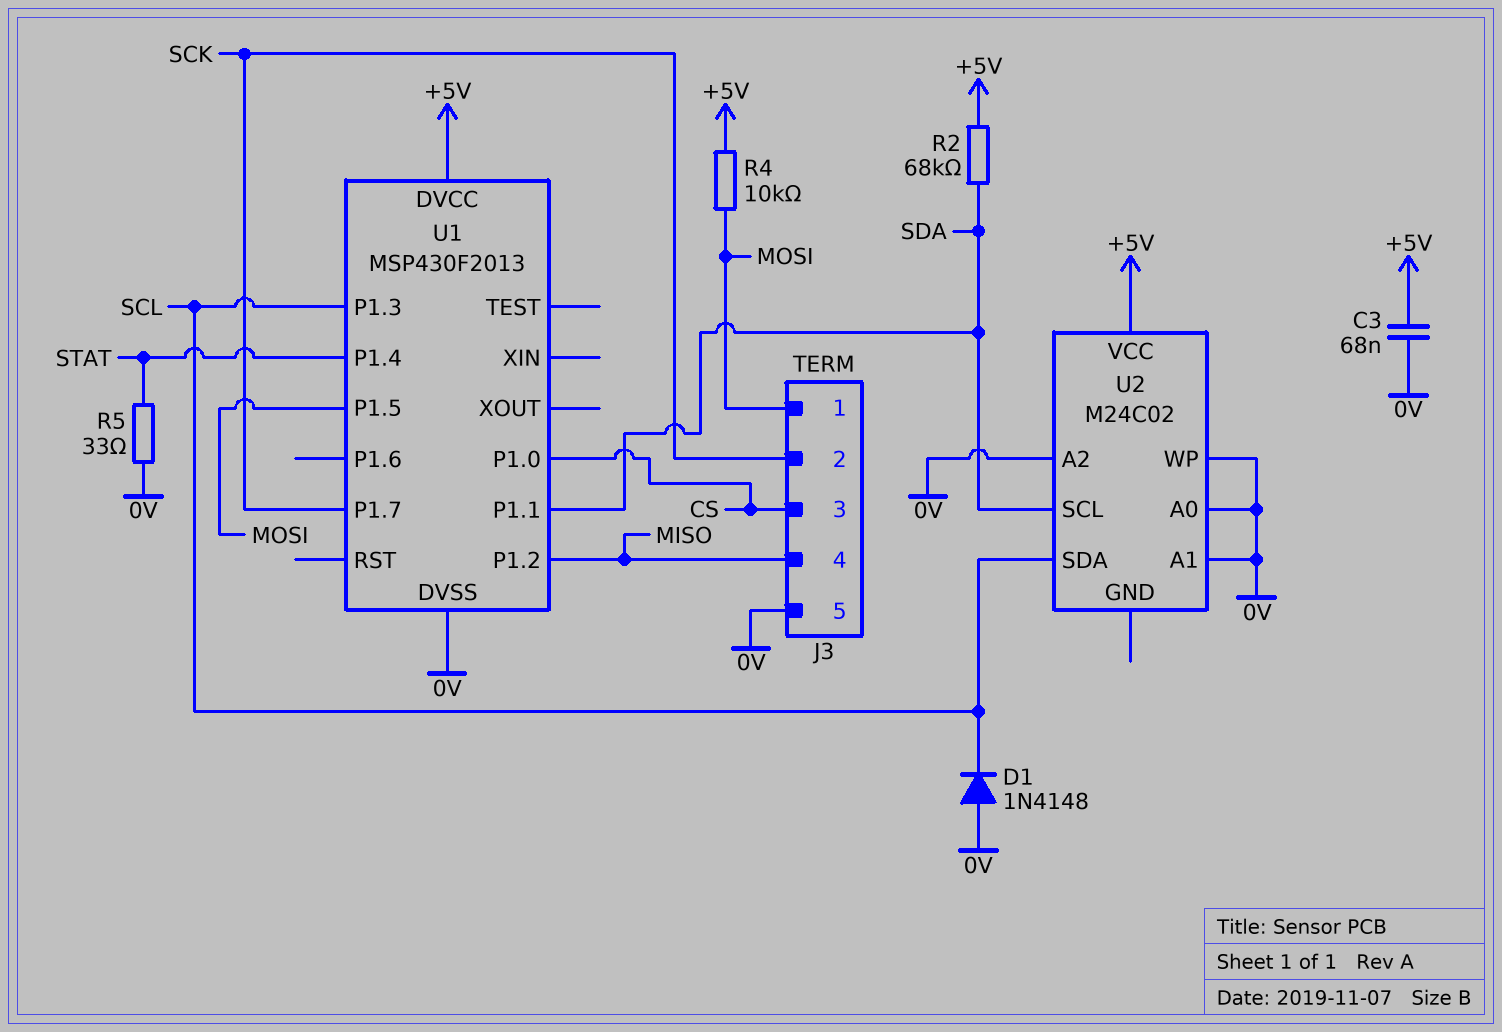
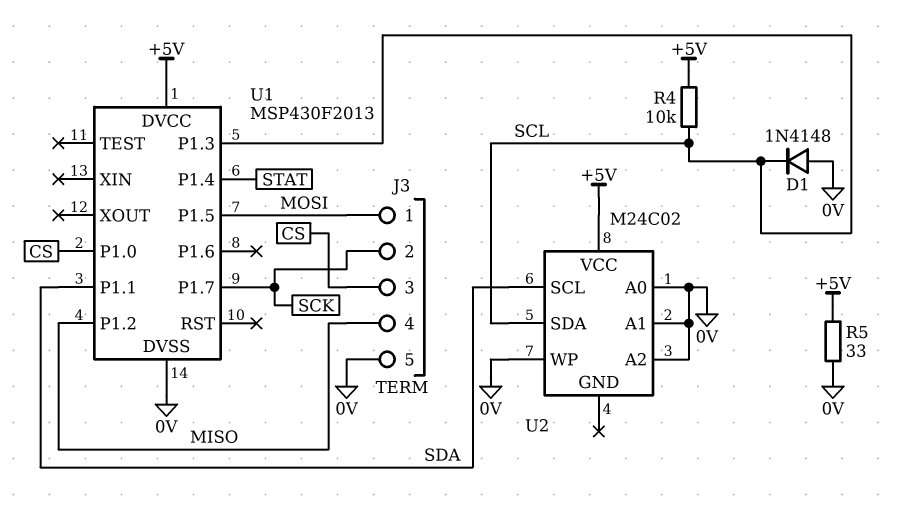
C3: 68nF (+5V, 0V) -> none
R2: 68k (+5V, SDA) -> none
R4: 10k (+5V, MOSI) -> 10k (+5V, SCL)
R5: 33 (0V, STAT) -> 33 (+5V, 0V)

